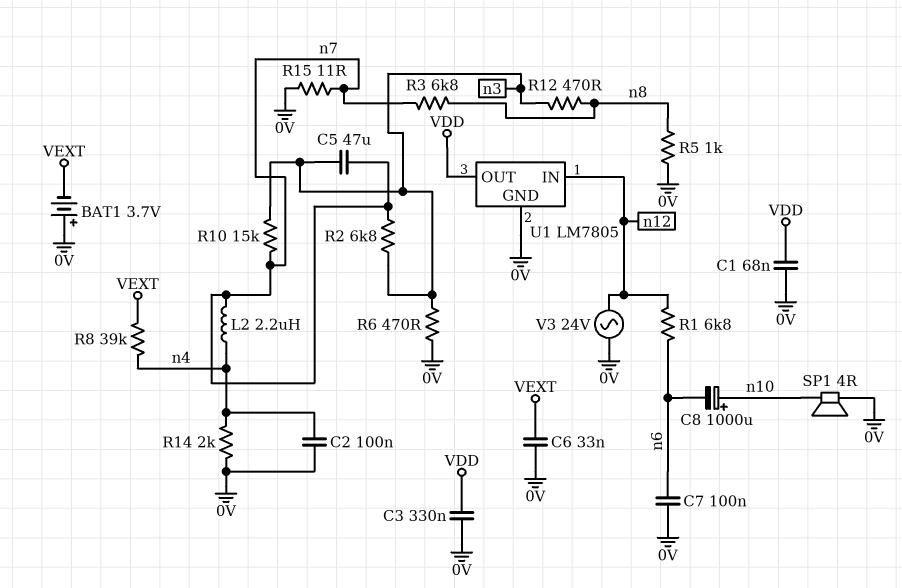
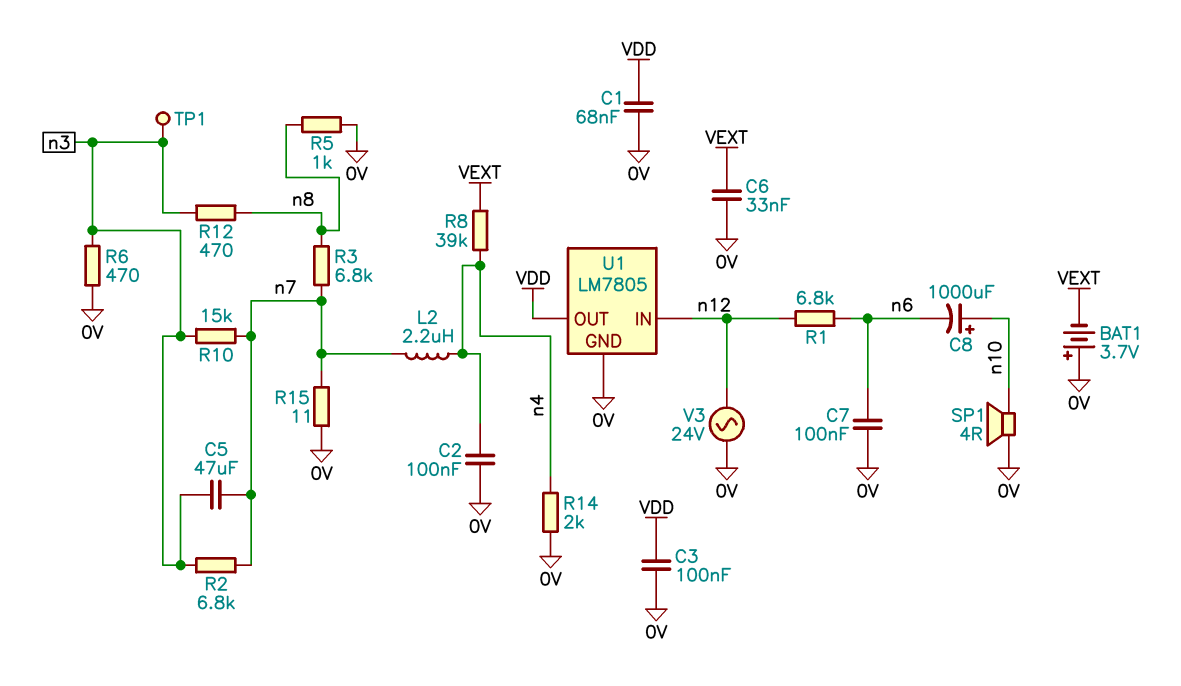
C3: 330nF (0V, VDD) -> 100nF (0V, VDD)
TP1: none -> test point (n3)

